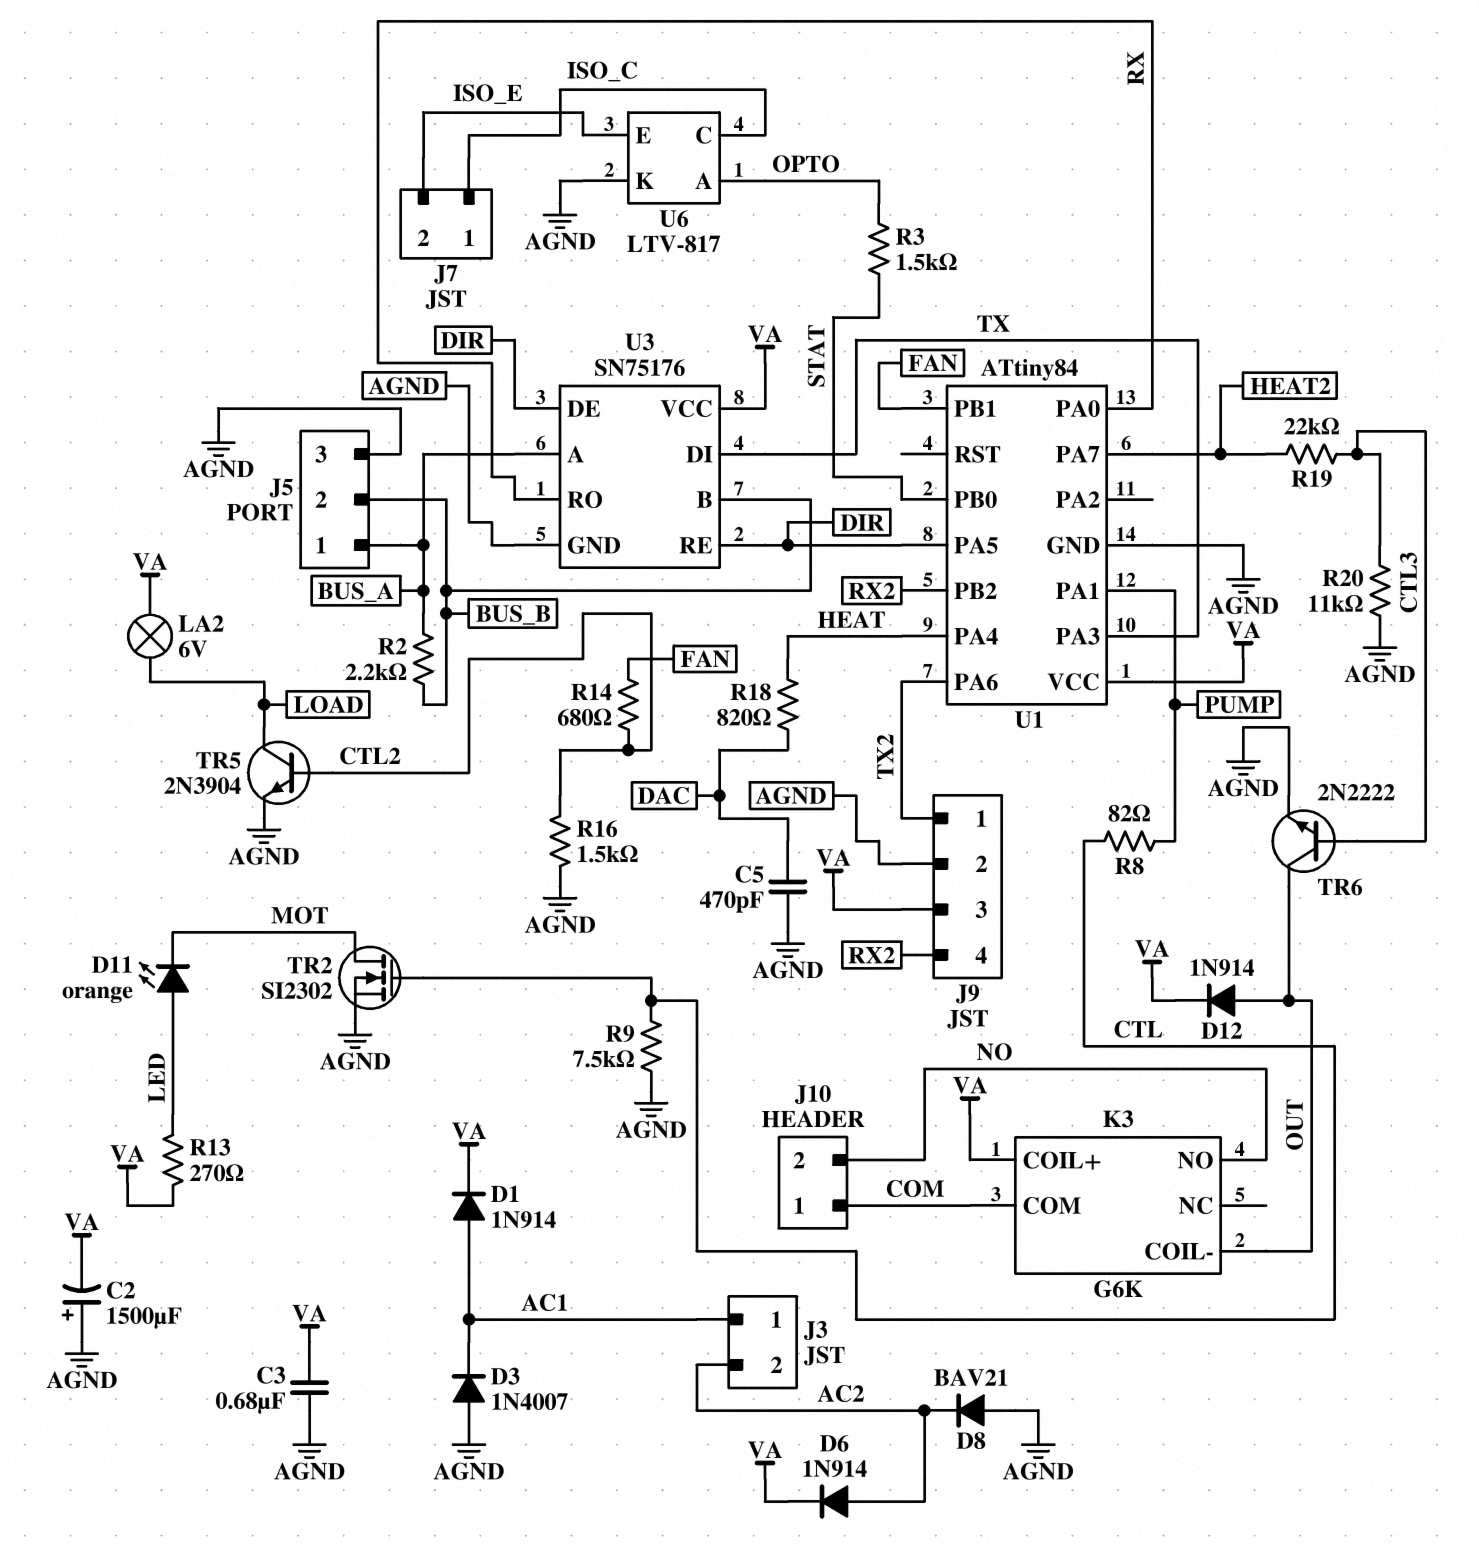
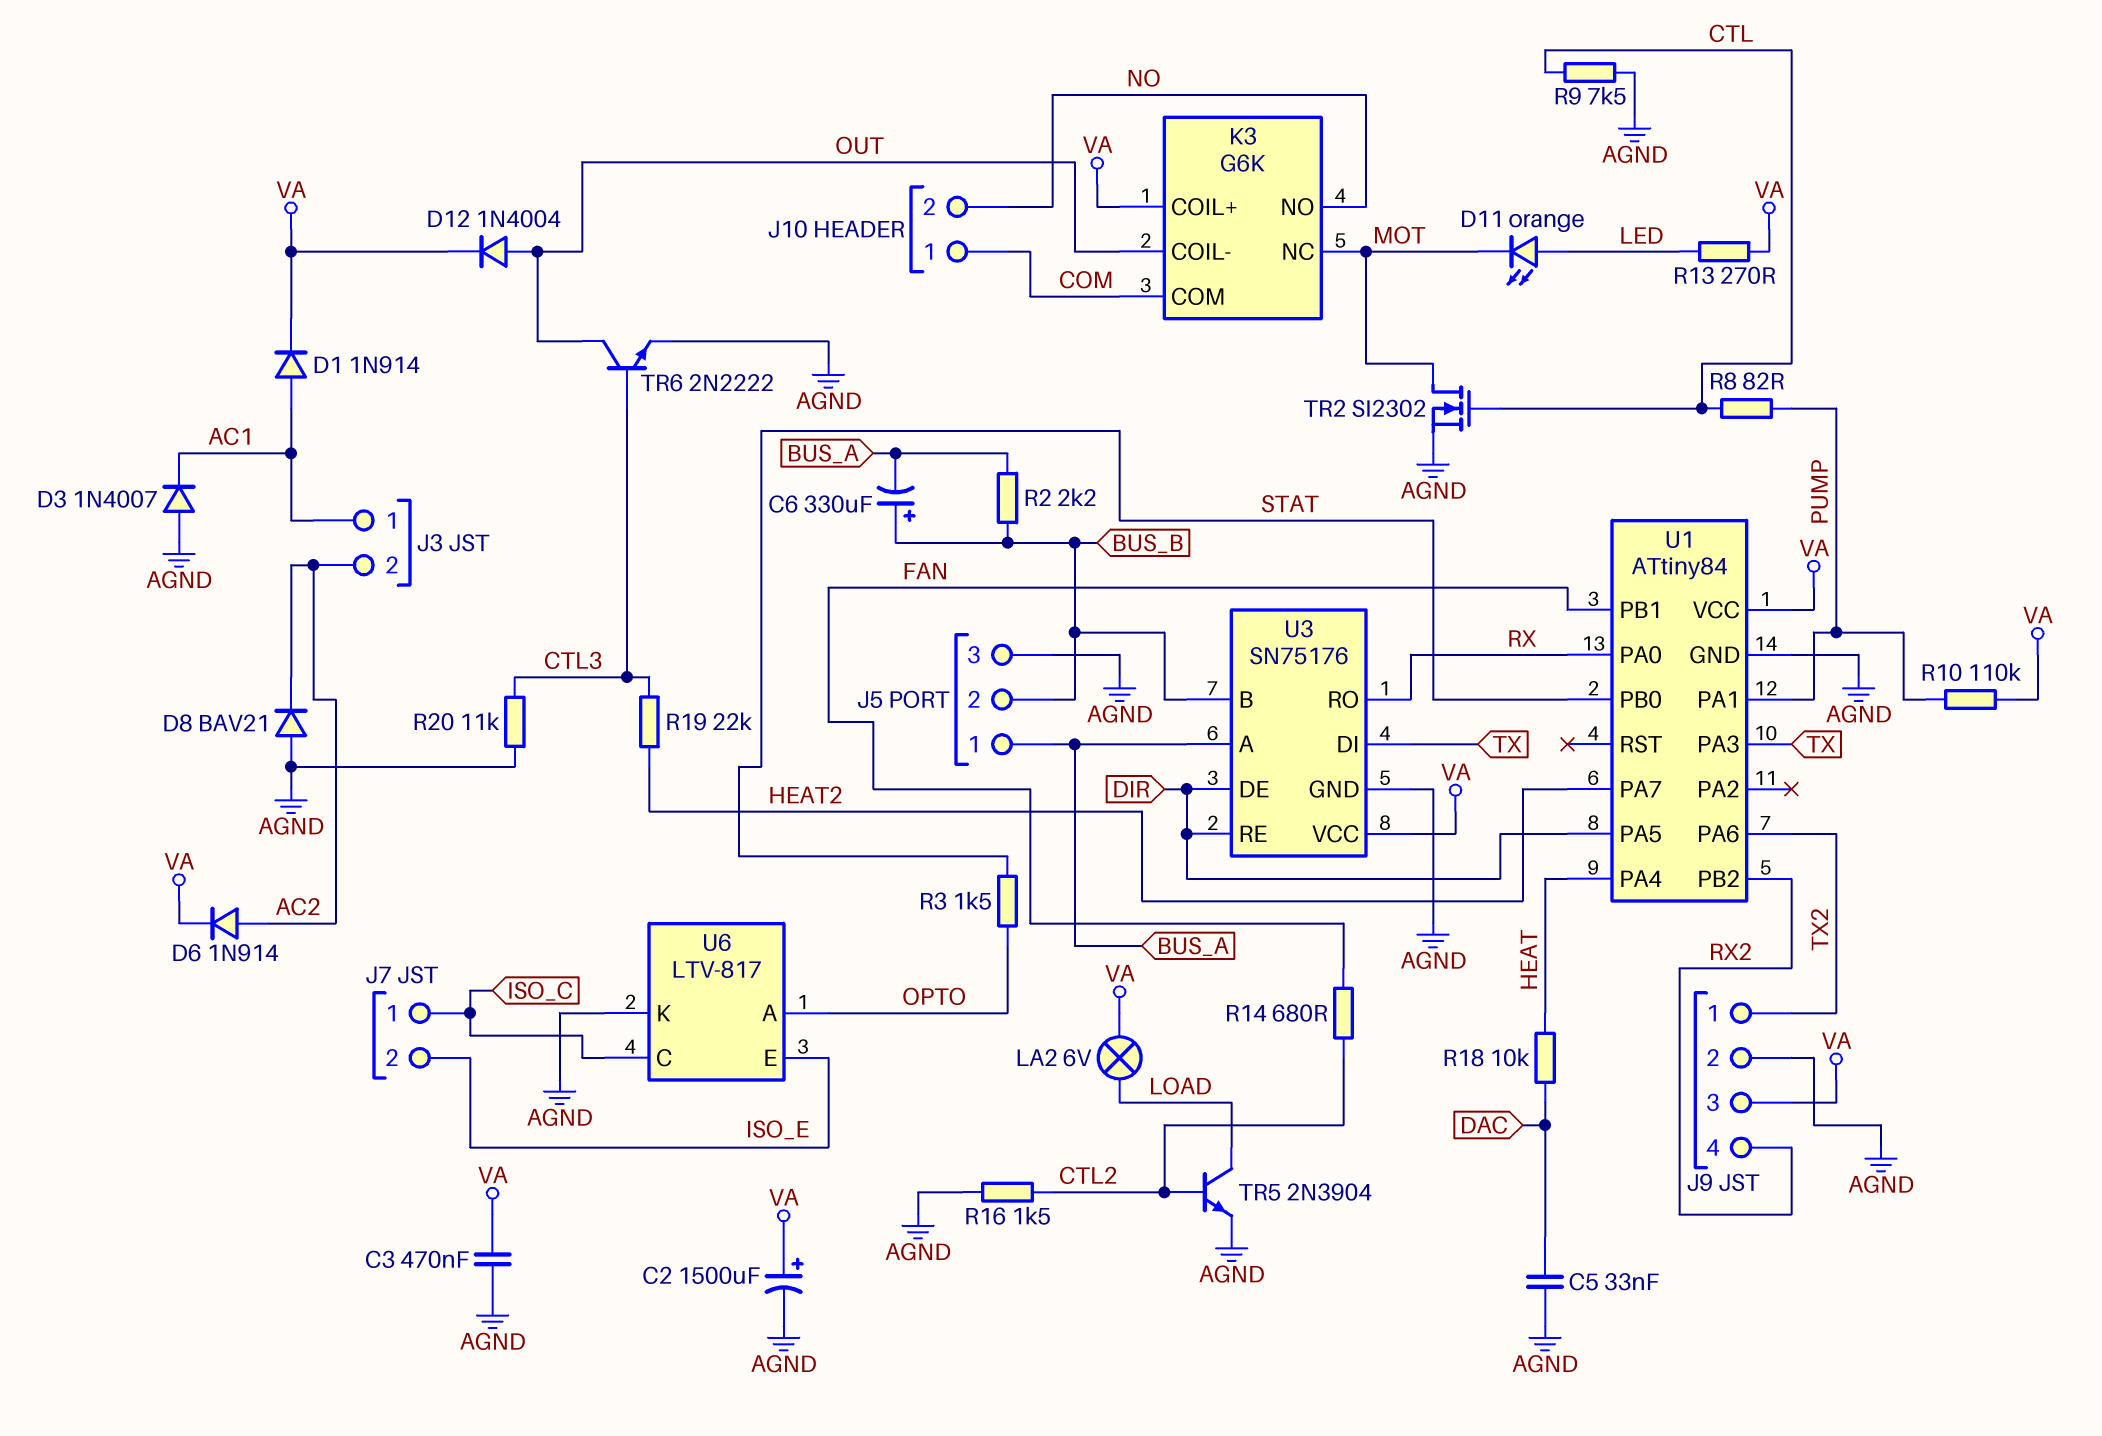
C2: 1500uF (plus AGND, minus VA) -> 1500uF (plus VA, minus AGND)
C3: 680nF (AGND, VA) -> 470nF (AGND, VA)
C5: 470pF (AGND, DAC) -> 33nF (AGND, DAC)
C6: none -> 330uF (plus BUS_B, minus BUS_A)
D12: diode 1N914 (A OUT, K VA) -> diode 1N4004 (A OUT, K VA)
K3 pin NC: none -> MOT
R10: none -> 110k (PUMP, VA)
R18: 820 (DAC, HEAT) -> 10k (DAC, HEAT)

